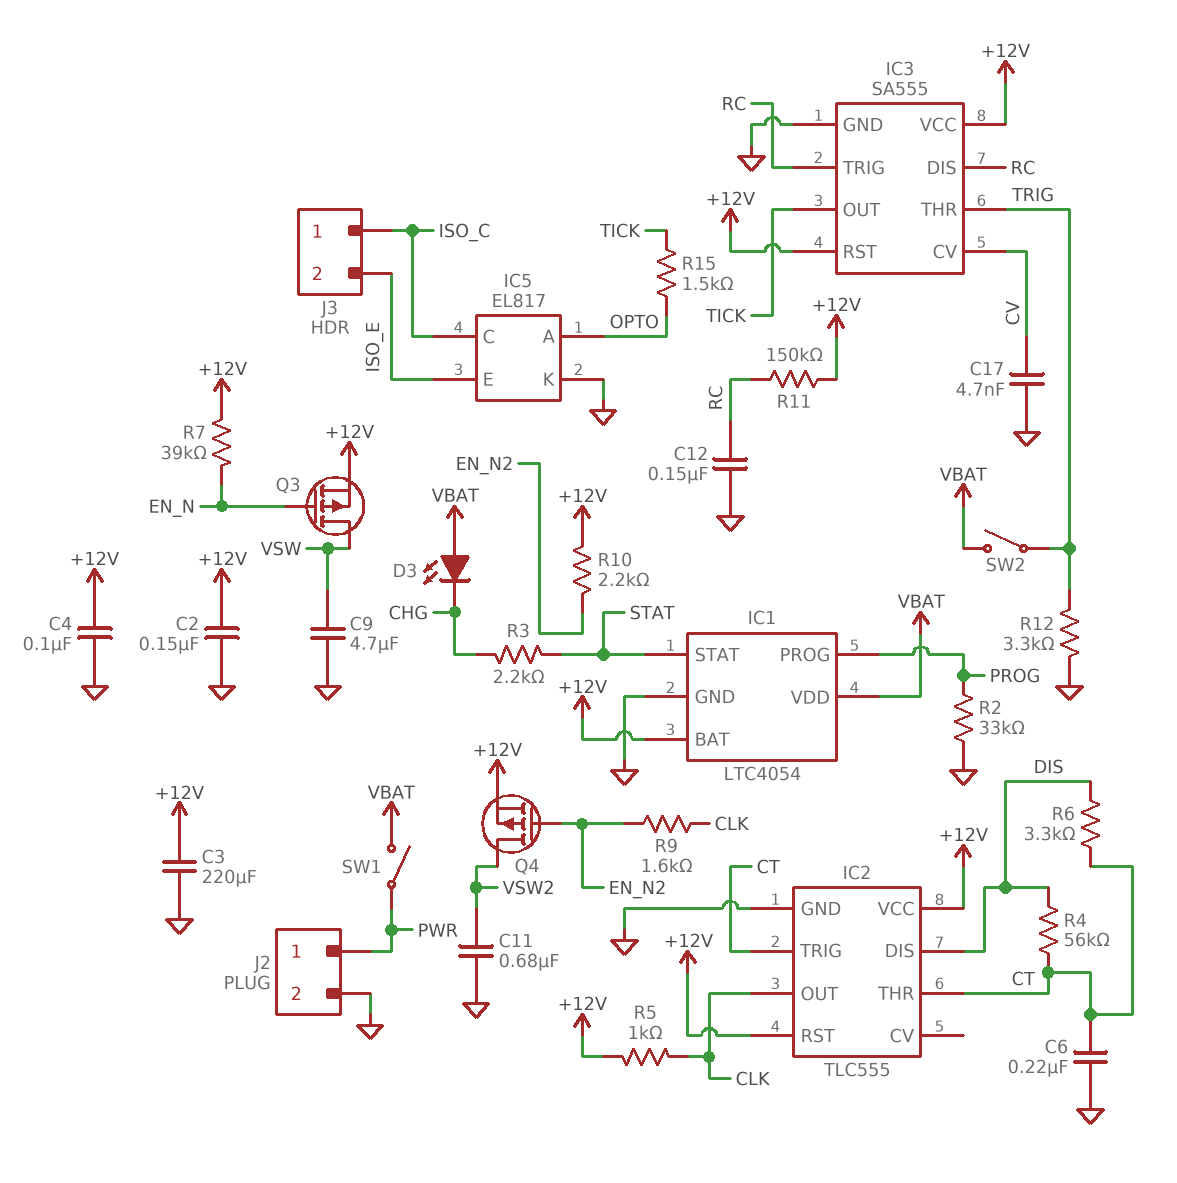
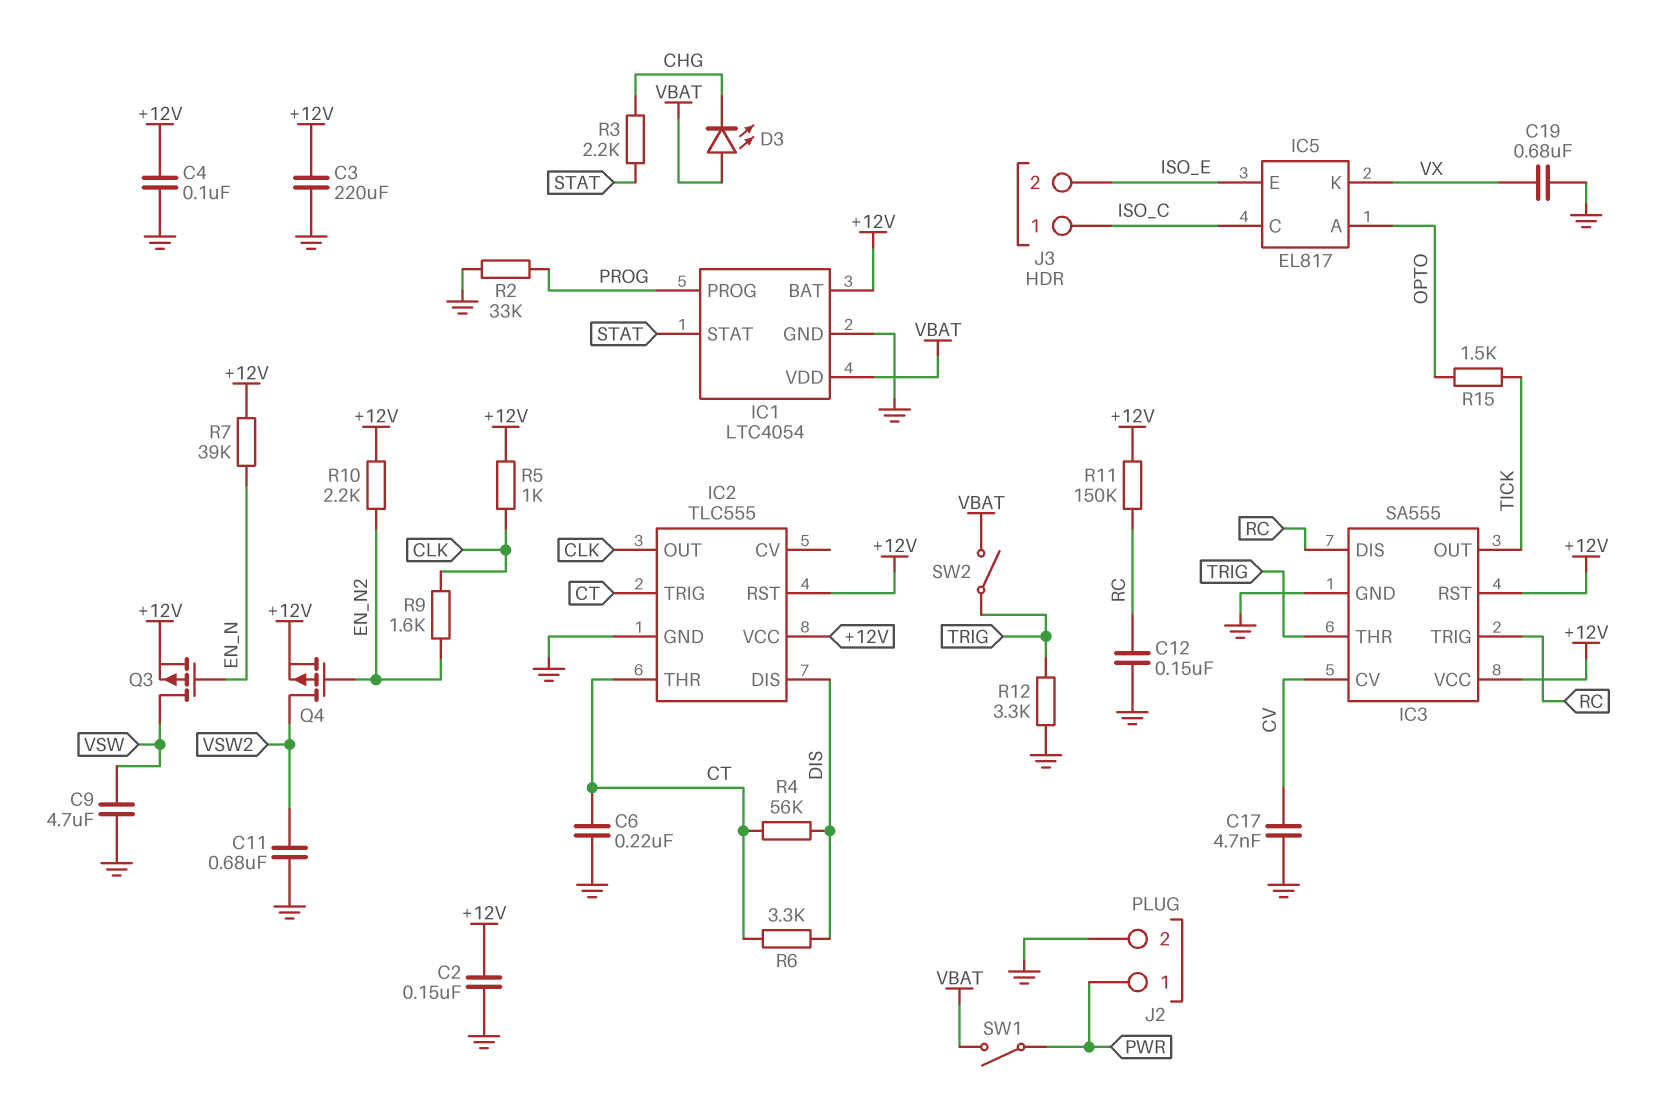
C19: none -> 680nF (GND, VX)
IC5 pin K: GND -> VX

